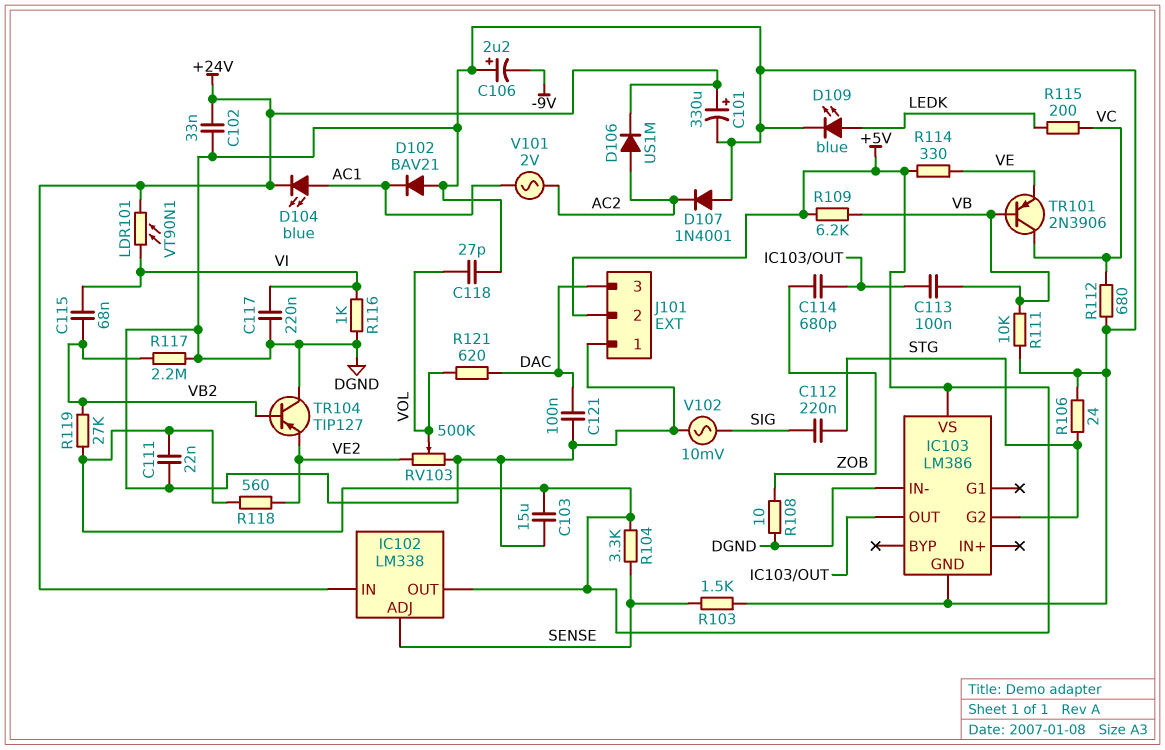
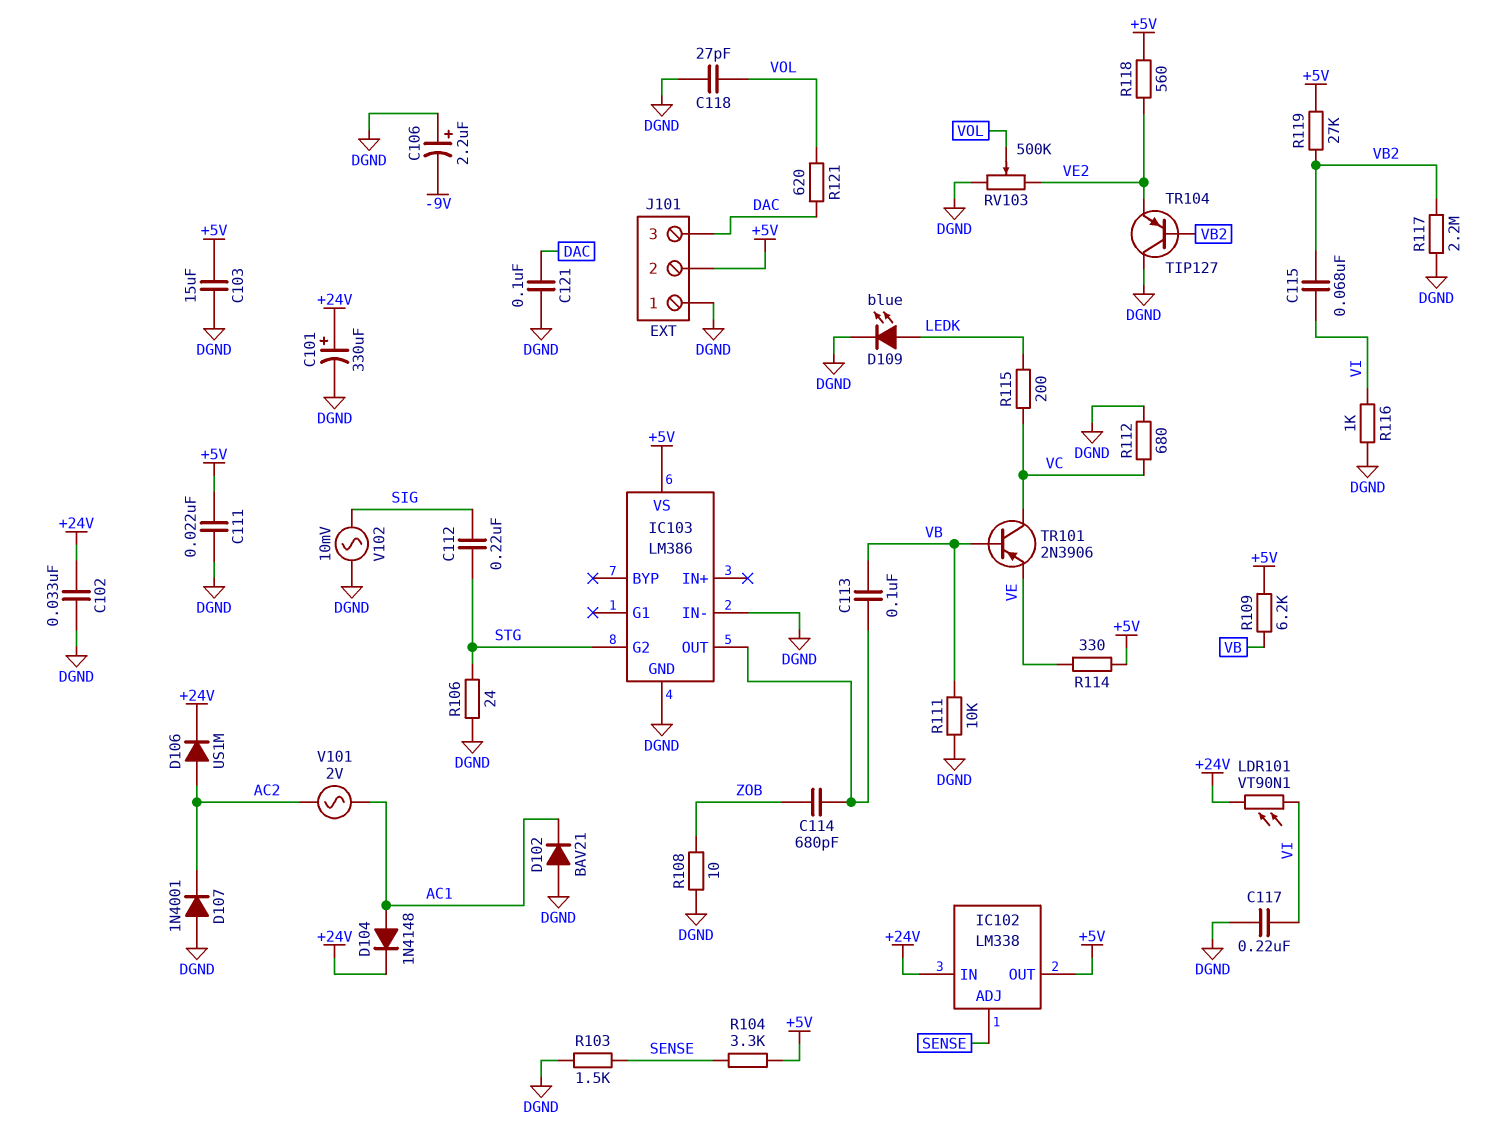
D104: LED blue (A AC1, K +24V) -> diode 1N4148 (A AC1, K +24V)

